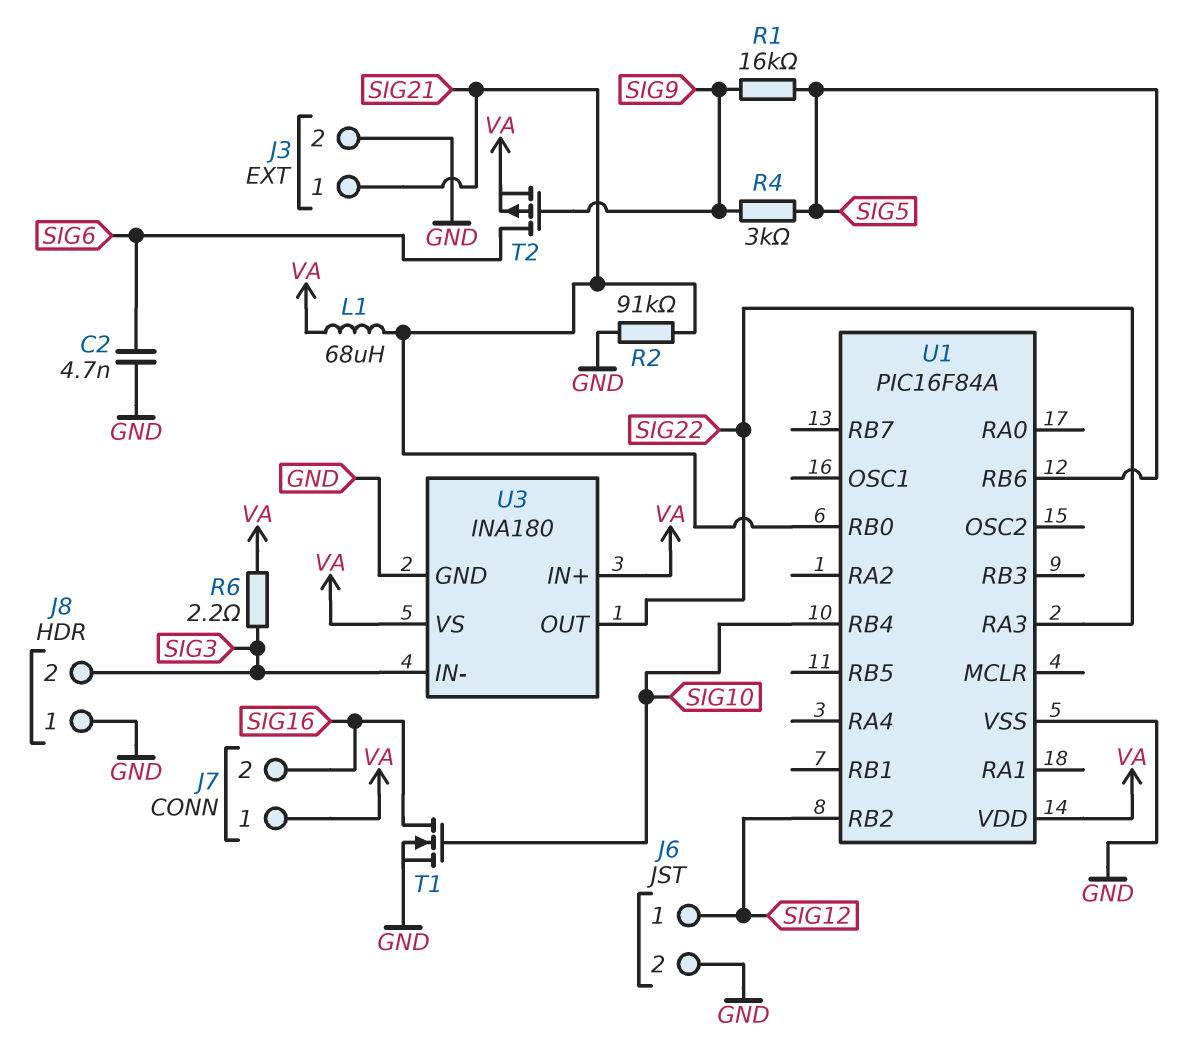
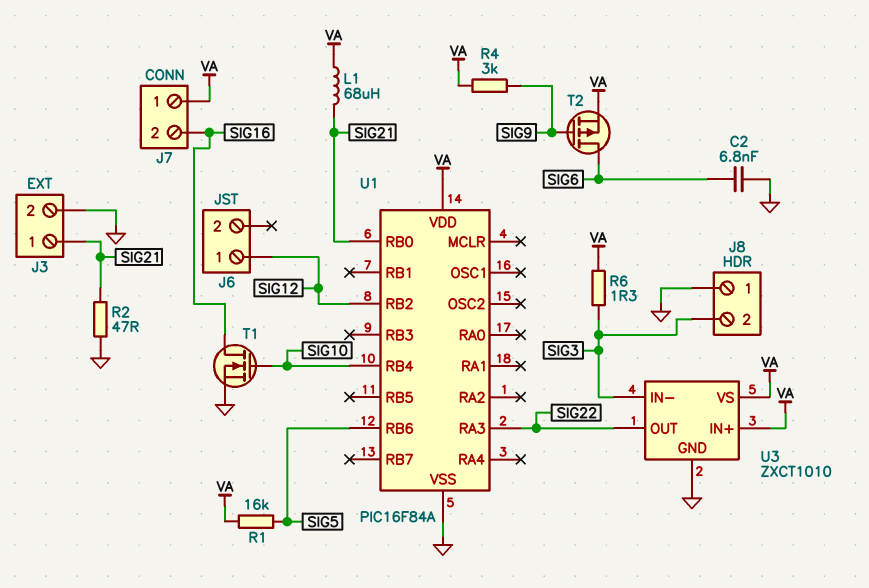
C2: 4.7nF (GND, SIG6) -> 6.8nF (GND, SIG6)
J6 pin 2: GND -> none
R1: 16k (SIG5, SIG9) -> 16k (SIG5, VA)
R2: 91k (GND, SIG21) -> 47 (GND, SIG21)
R4: 3k (SIG5, SIG9) -> 3k (SIG9, VA)
R6: 2.2 (SIG3, VA) -> 1.3 (SIG3, VA)
U3: INA180 -> ZXCT1010

